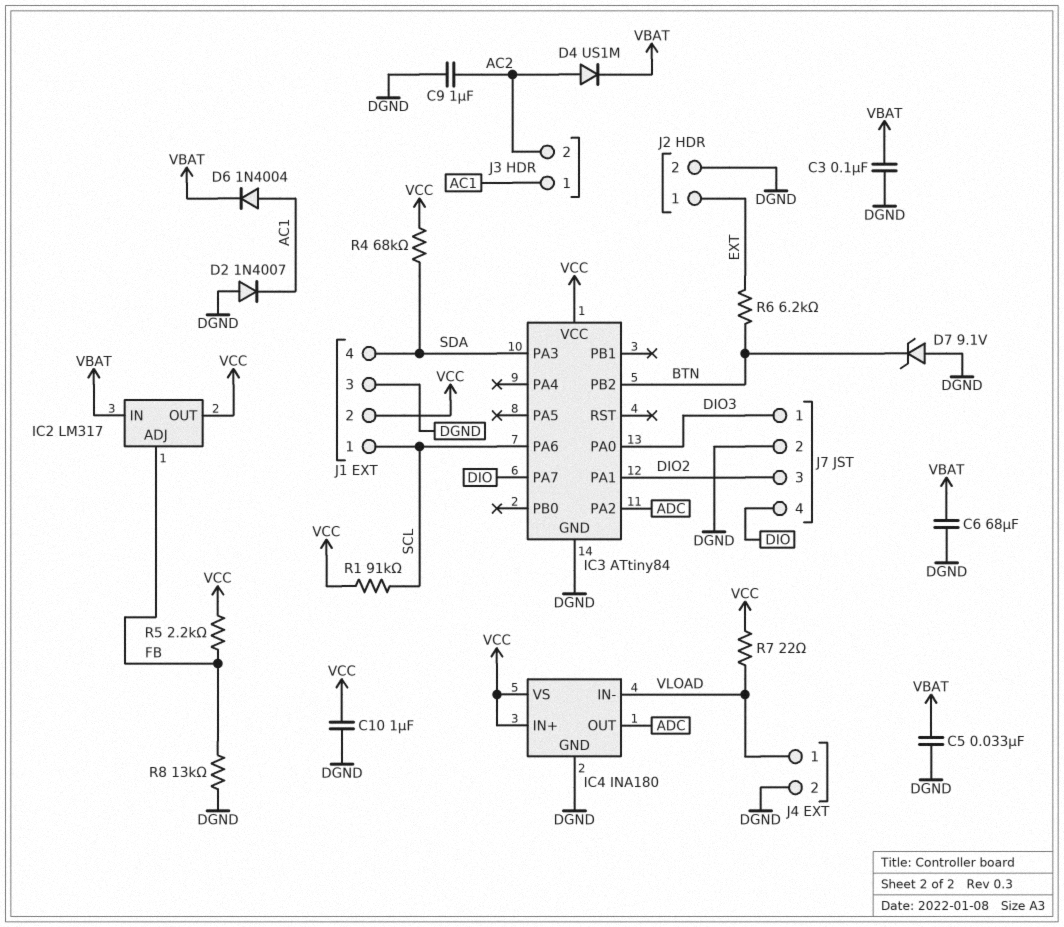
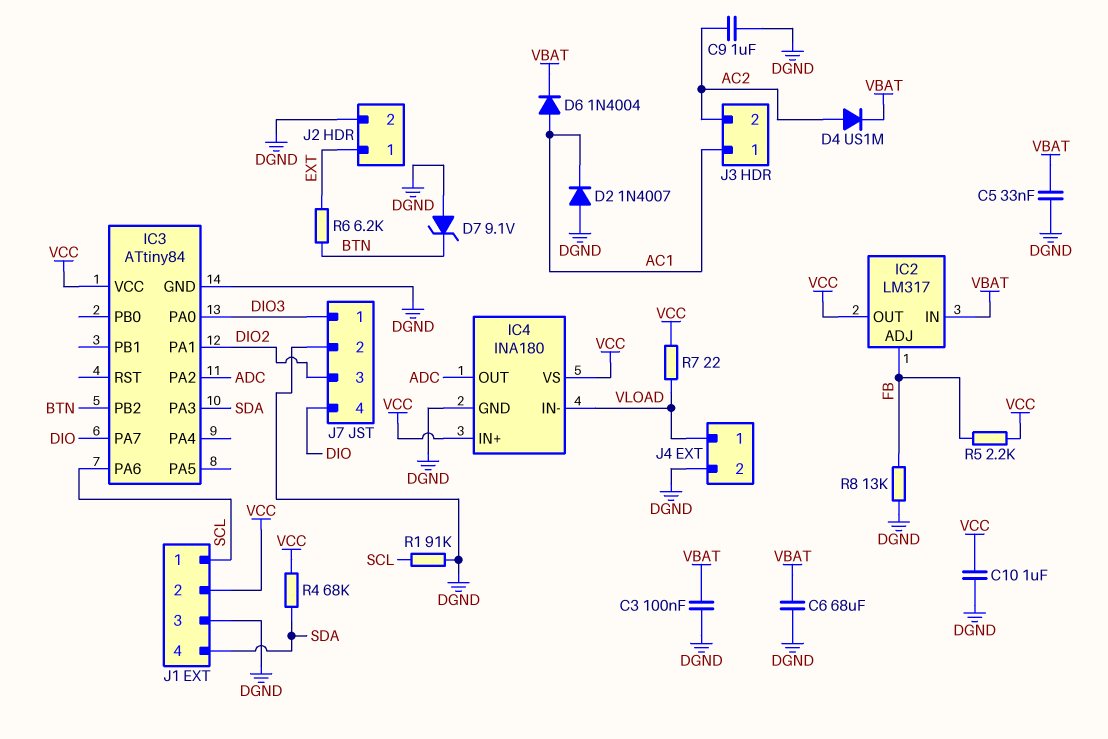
R1: 91k (SCL, VCC) -> 91k (DGND, SCL)

